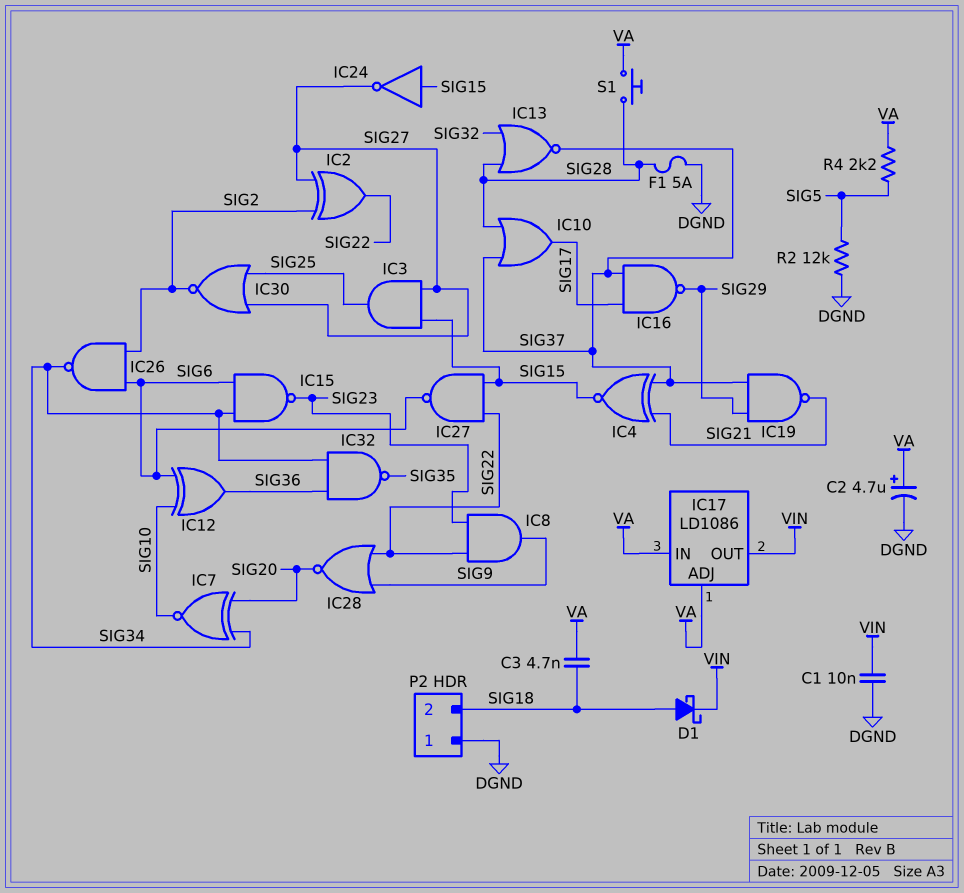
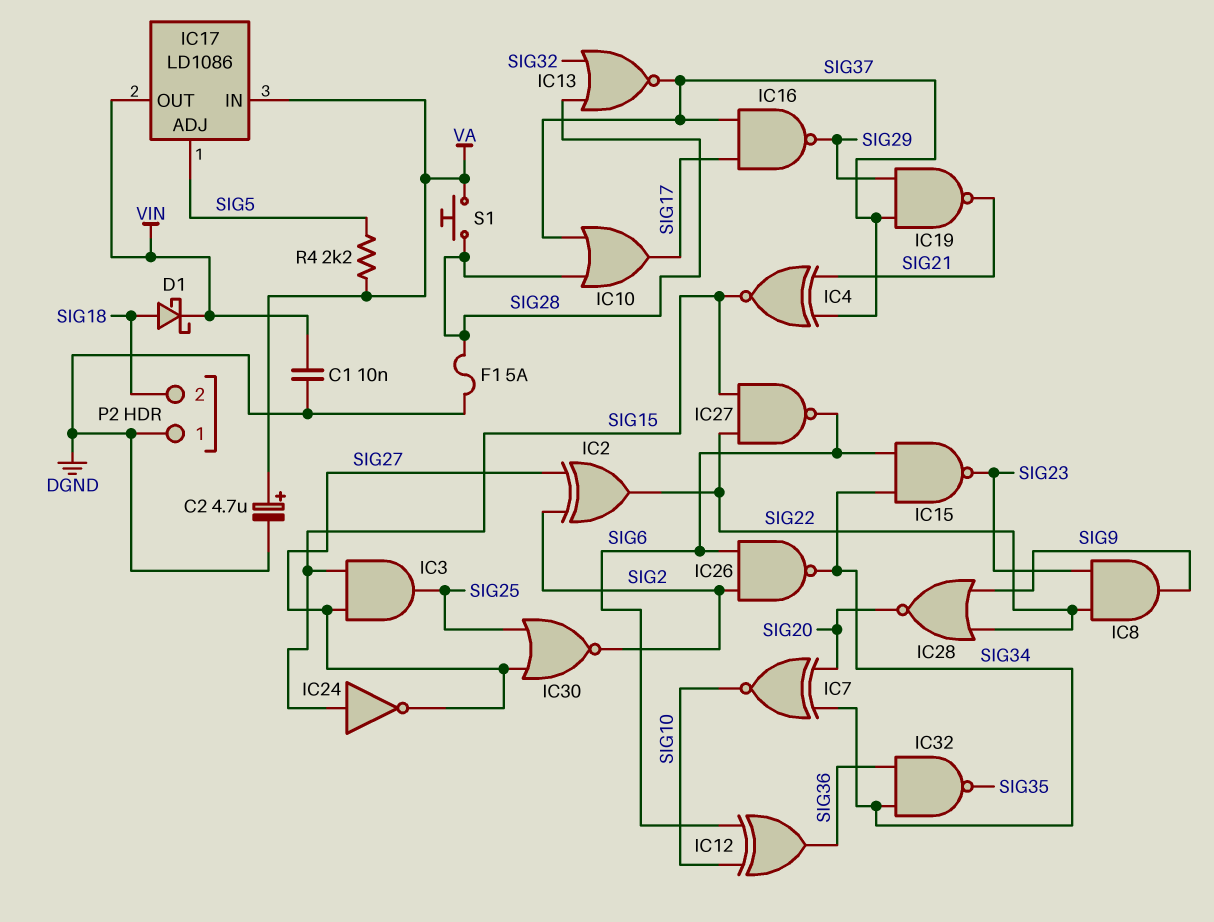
C3: 4.7nF (SIG18, VA) -> none
IC17 pin ADJ: VA -> SIG5
R2: 12k (DGND, SIG5) -> none

